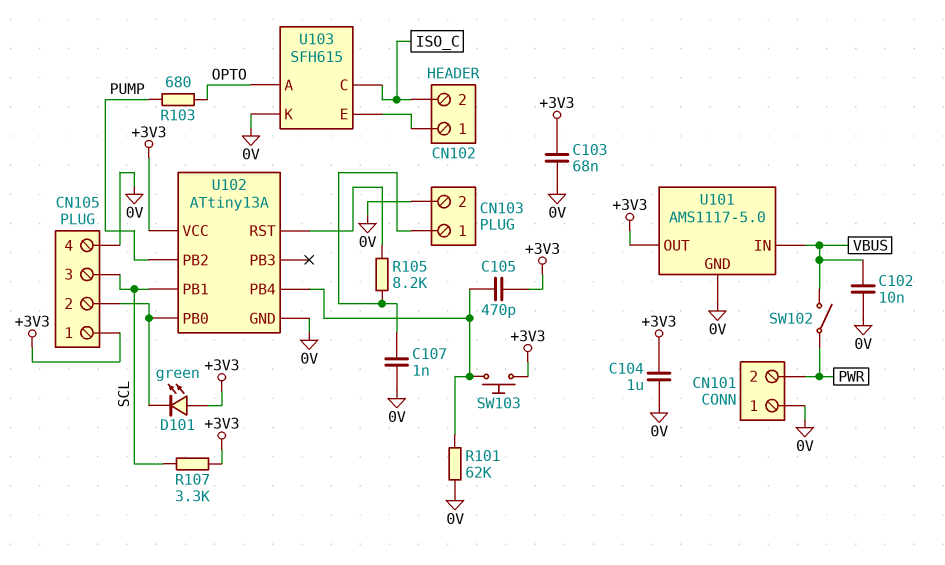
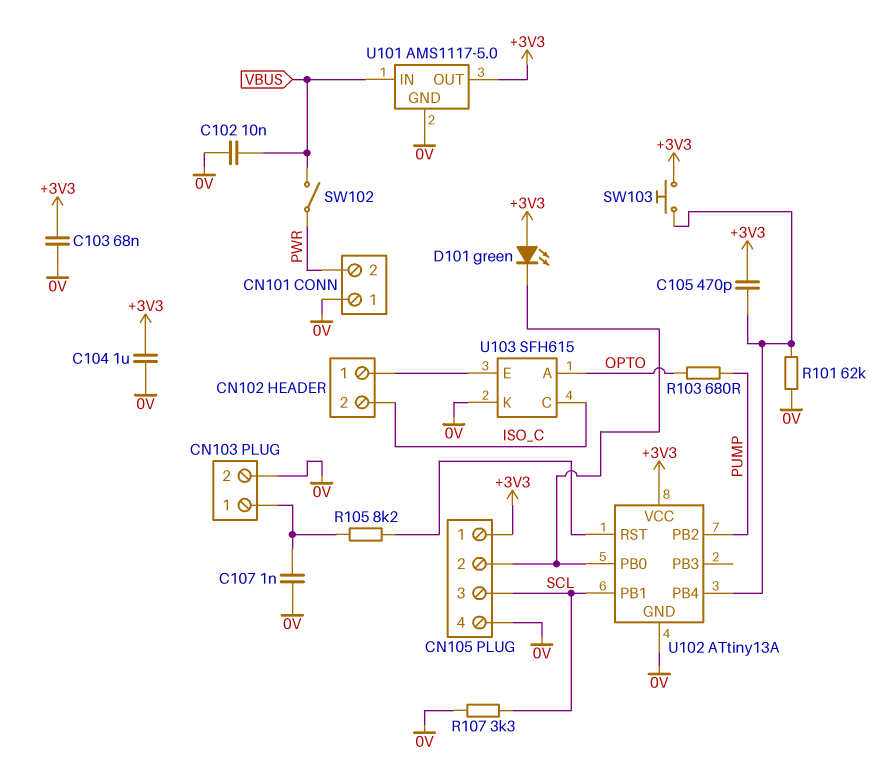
R107: 3.3k (+3V3, SCL) -> 3.3k (0V, SCL)

